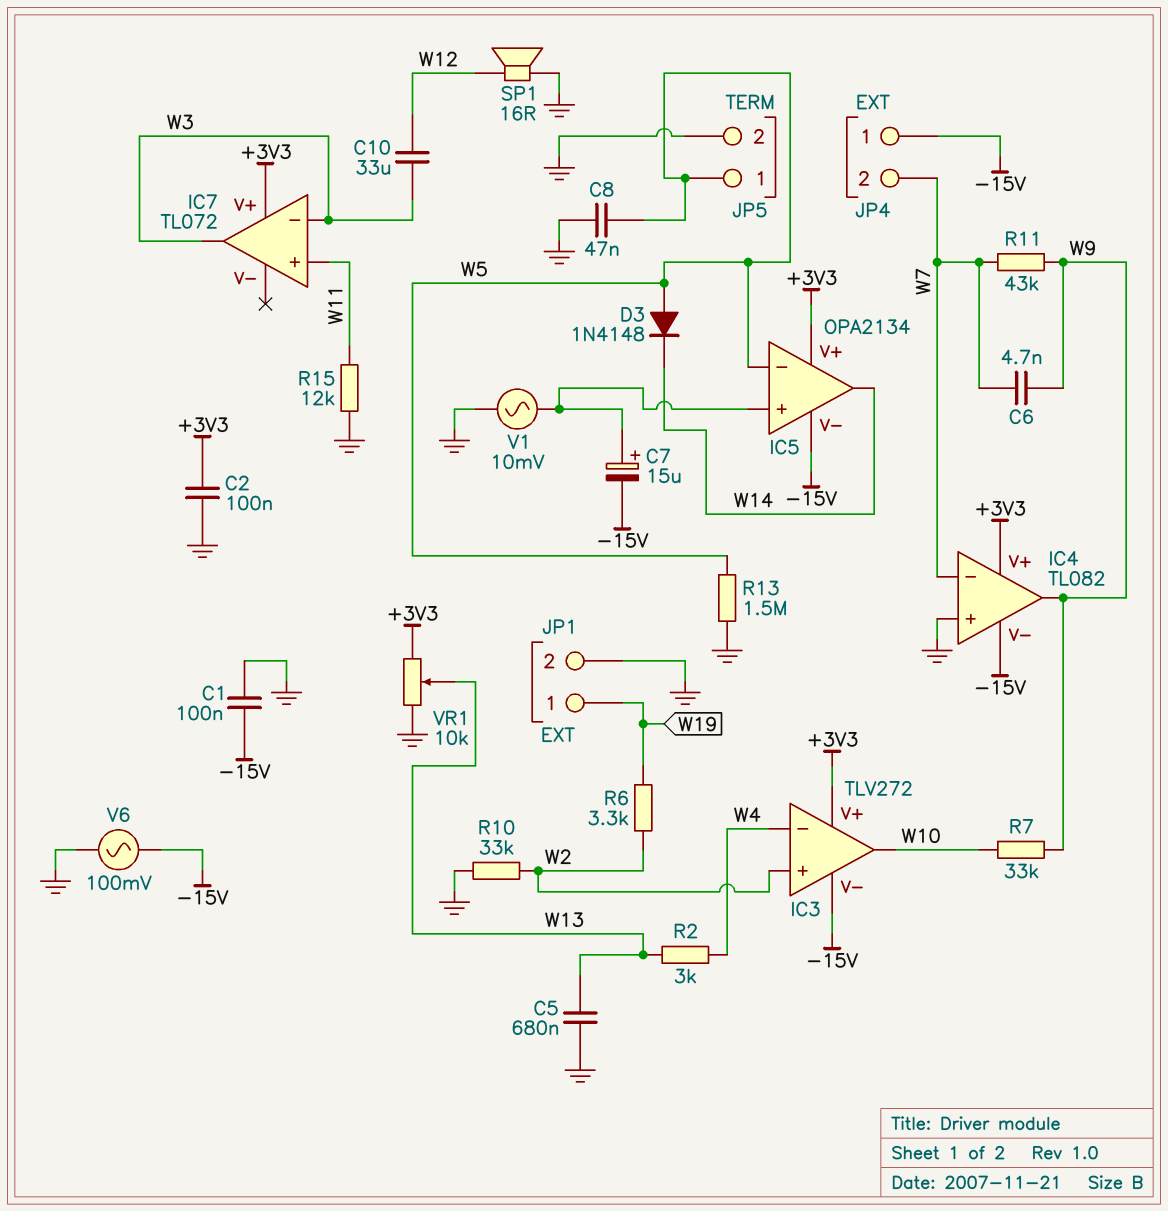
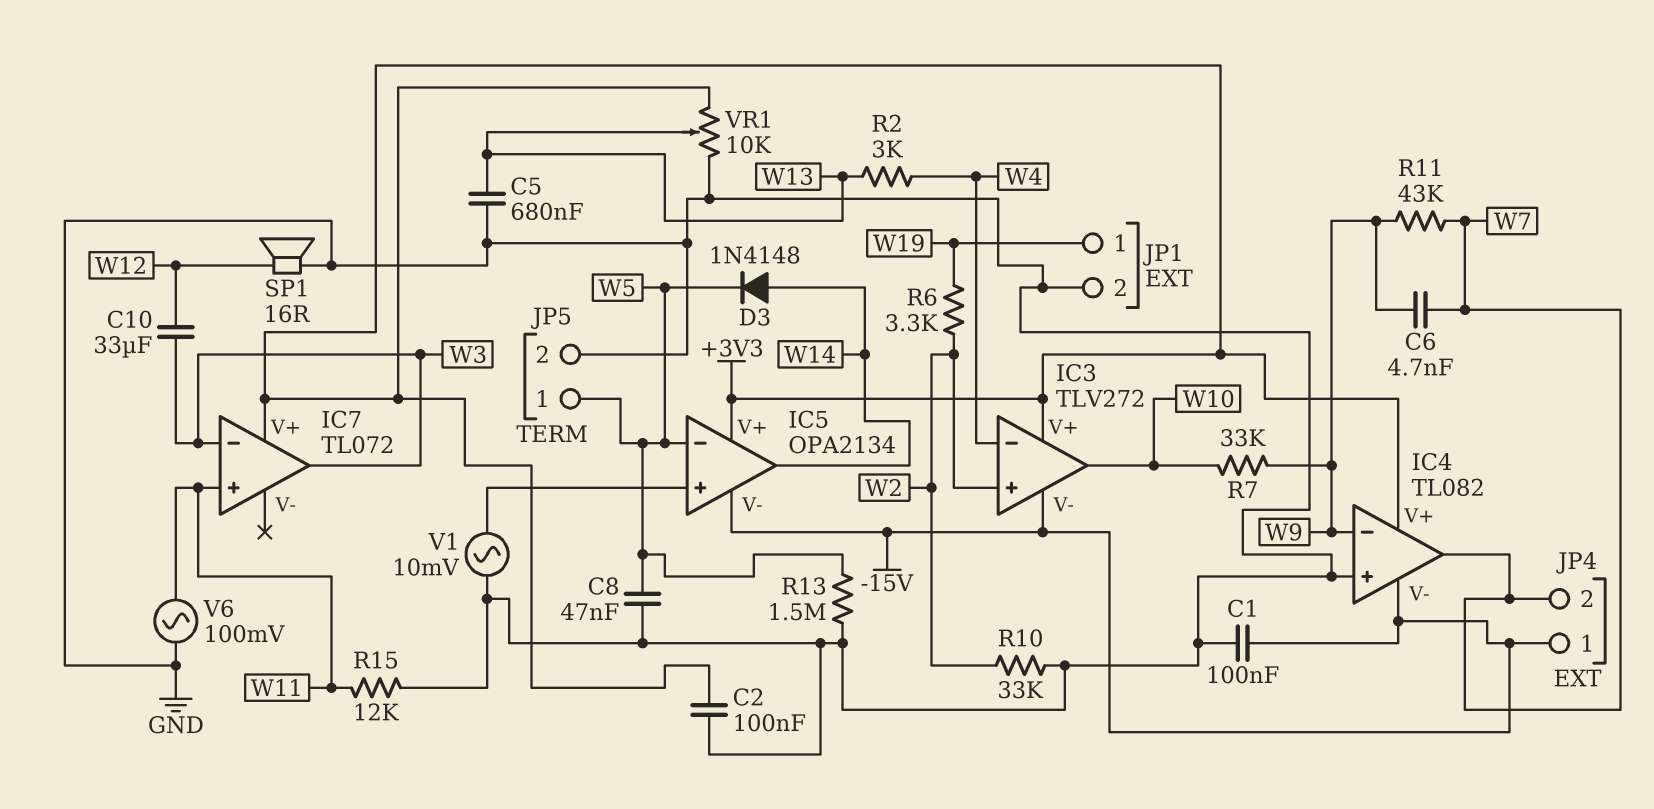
C7: 15uF (plus IC5/in+, minus -15V) -> none
D3: diode 1N4148 (A W5, K W14) -> diode 1N4148 (A W14, K W5)
IC4 pin in-: W7 -> W9
IC4 pin out: W9 -> W7
V6: AC 100mV (-15V, GND) -> AC 100mV (GND, W11)

